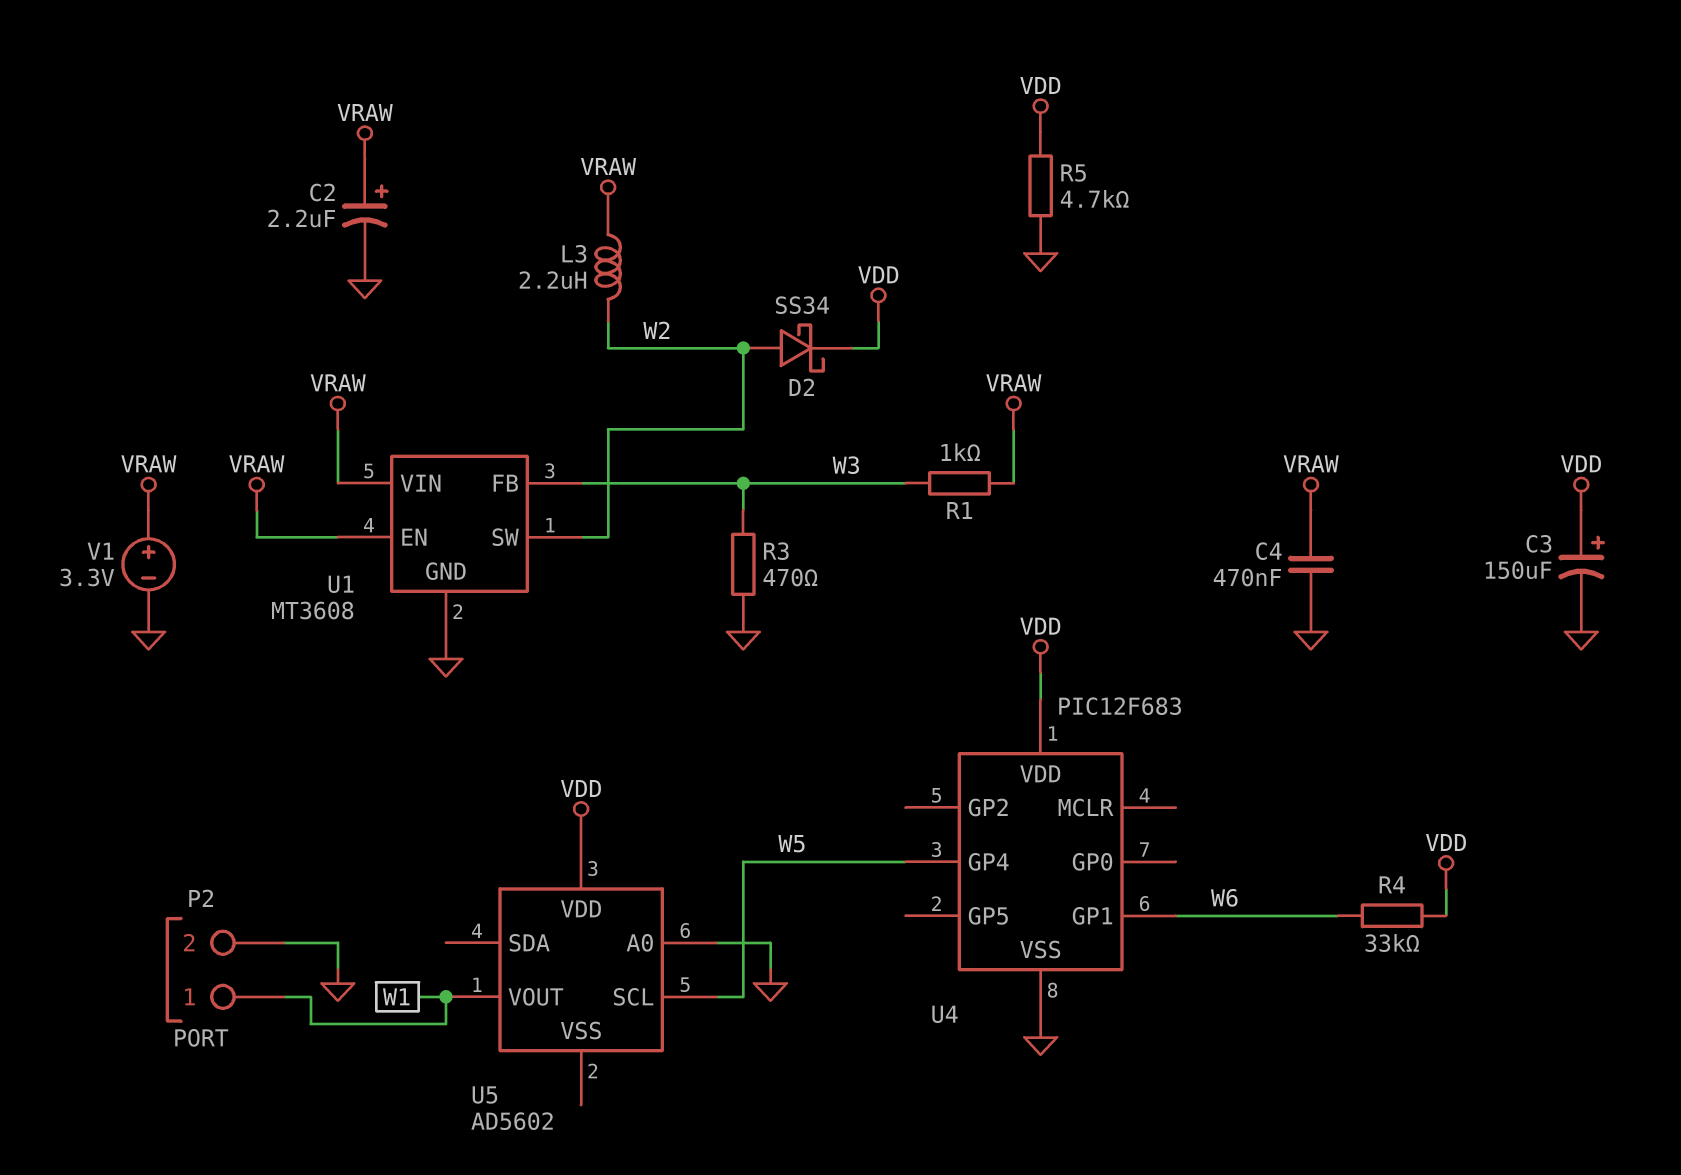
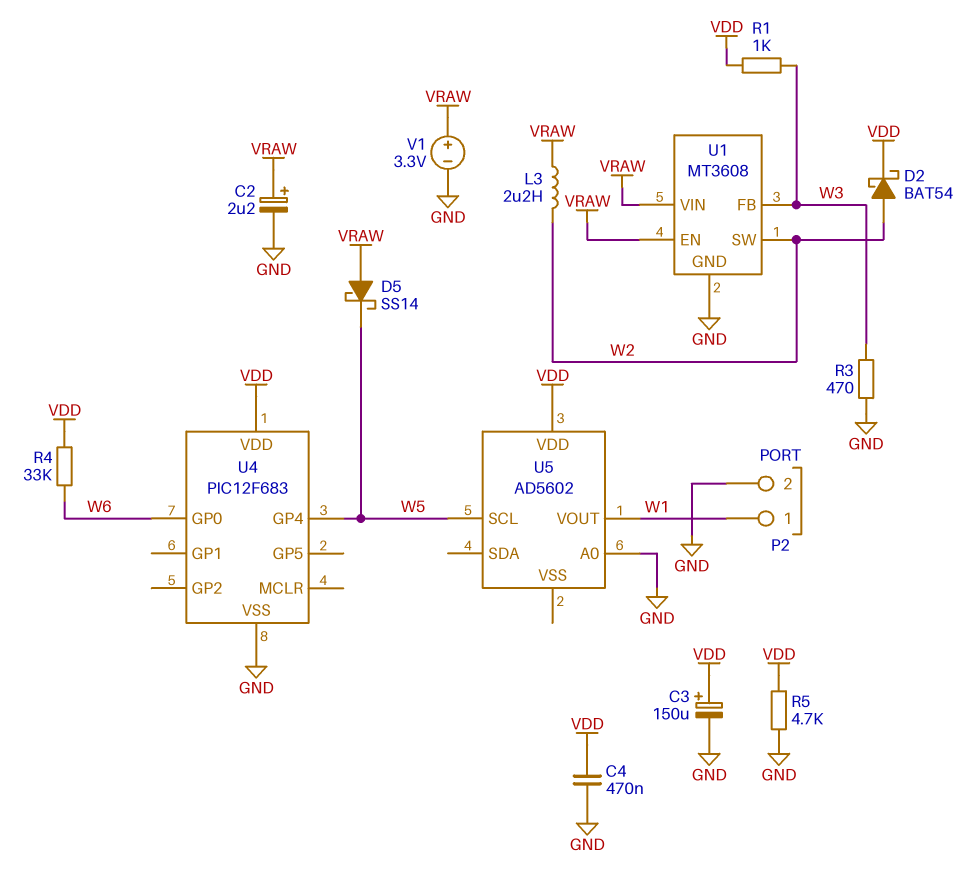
C4: 470nF (GND, VRAW) -> 470nF (GND, VDD)
D2: schottky SS34 (A W2, K VDD) -> schottky BAT54 (A W2, K VDD)
D5: none -> schottky SS14 (A VRAW, K W5)
R1: 1k (VRAW, W3) -> 1k (VDD, W3)
U4 pin GP0: none -> W6
U4 pin GP1: W6 -> none

